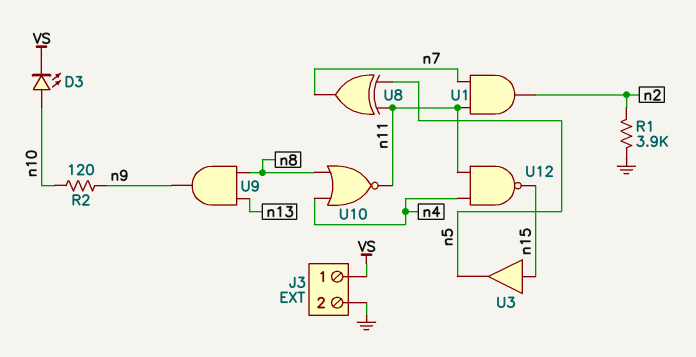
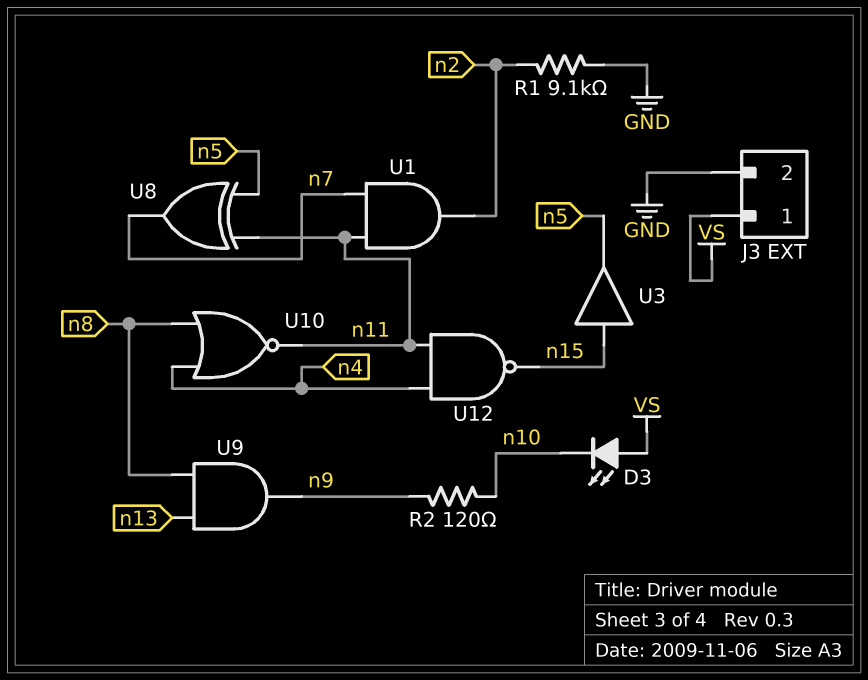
D3: LED (A n10, K VS) -> LED (A VS, K n10)
R1: 3.9k (GND, n2) -> 9.1k (GND, n2)

